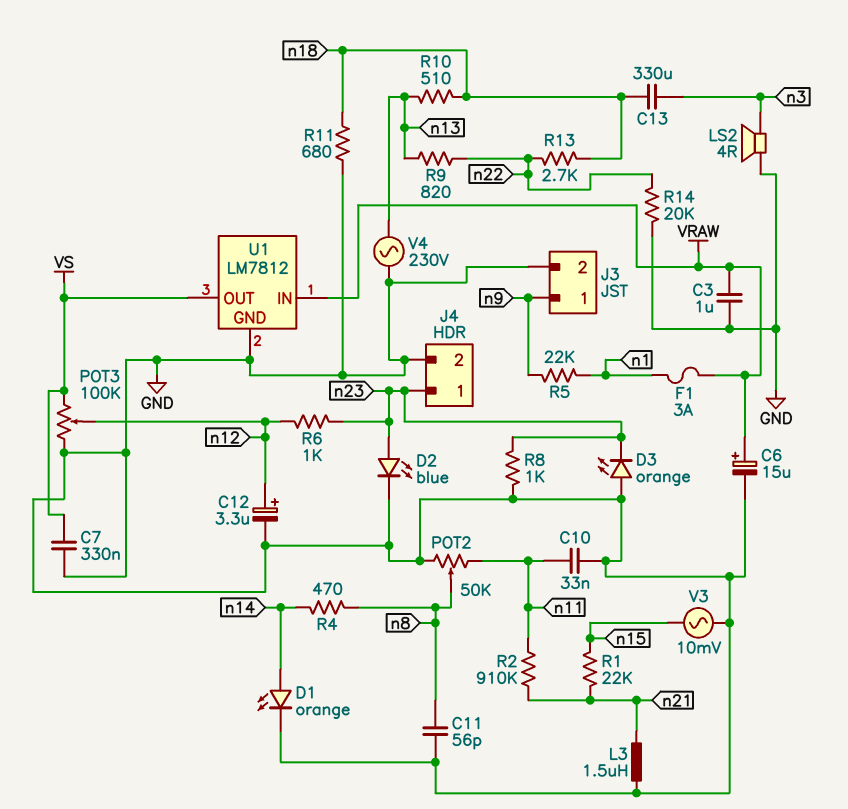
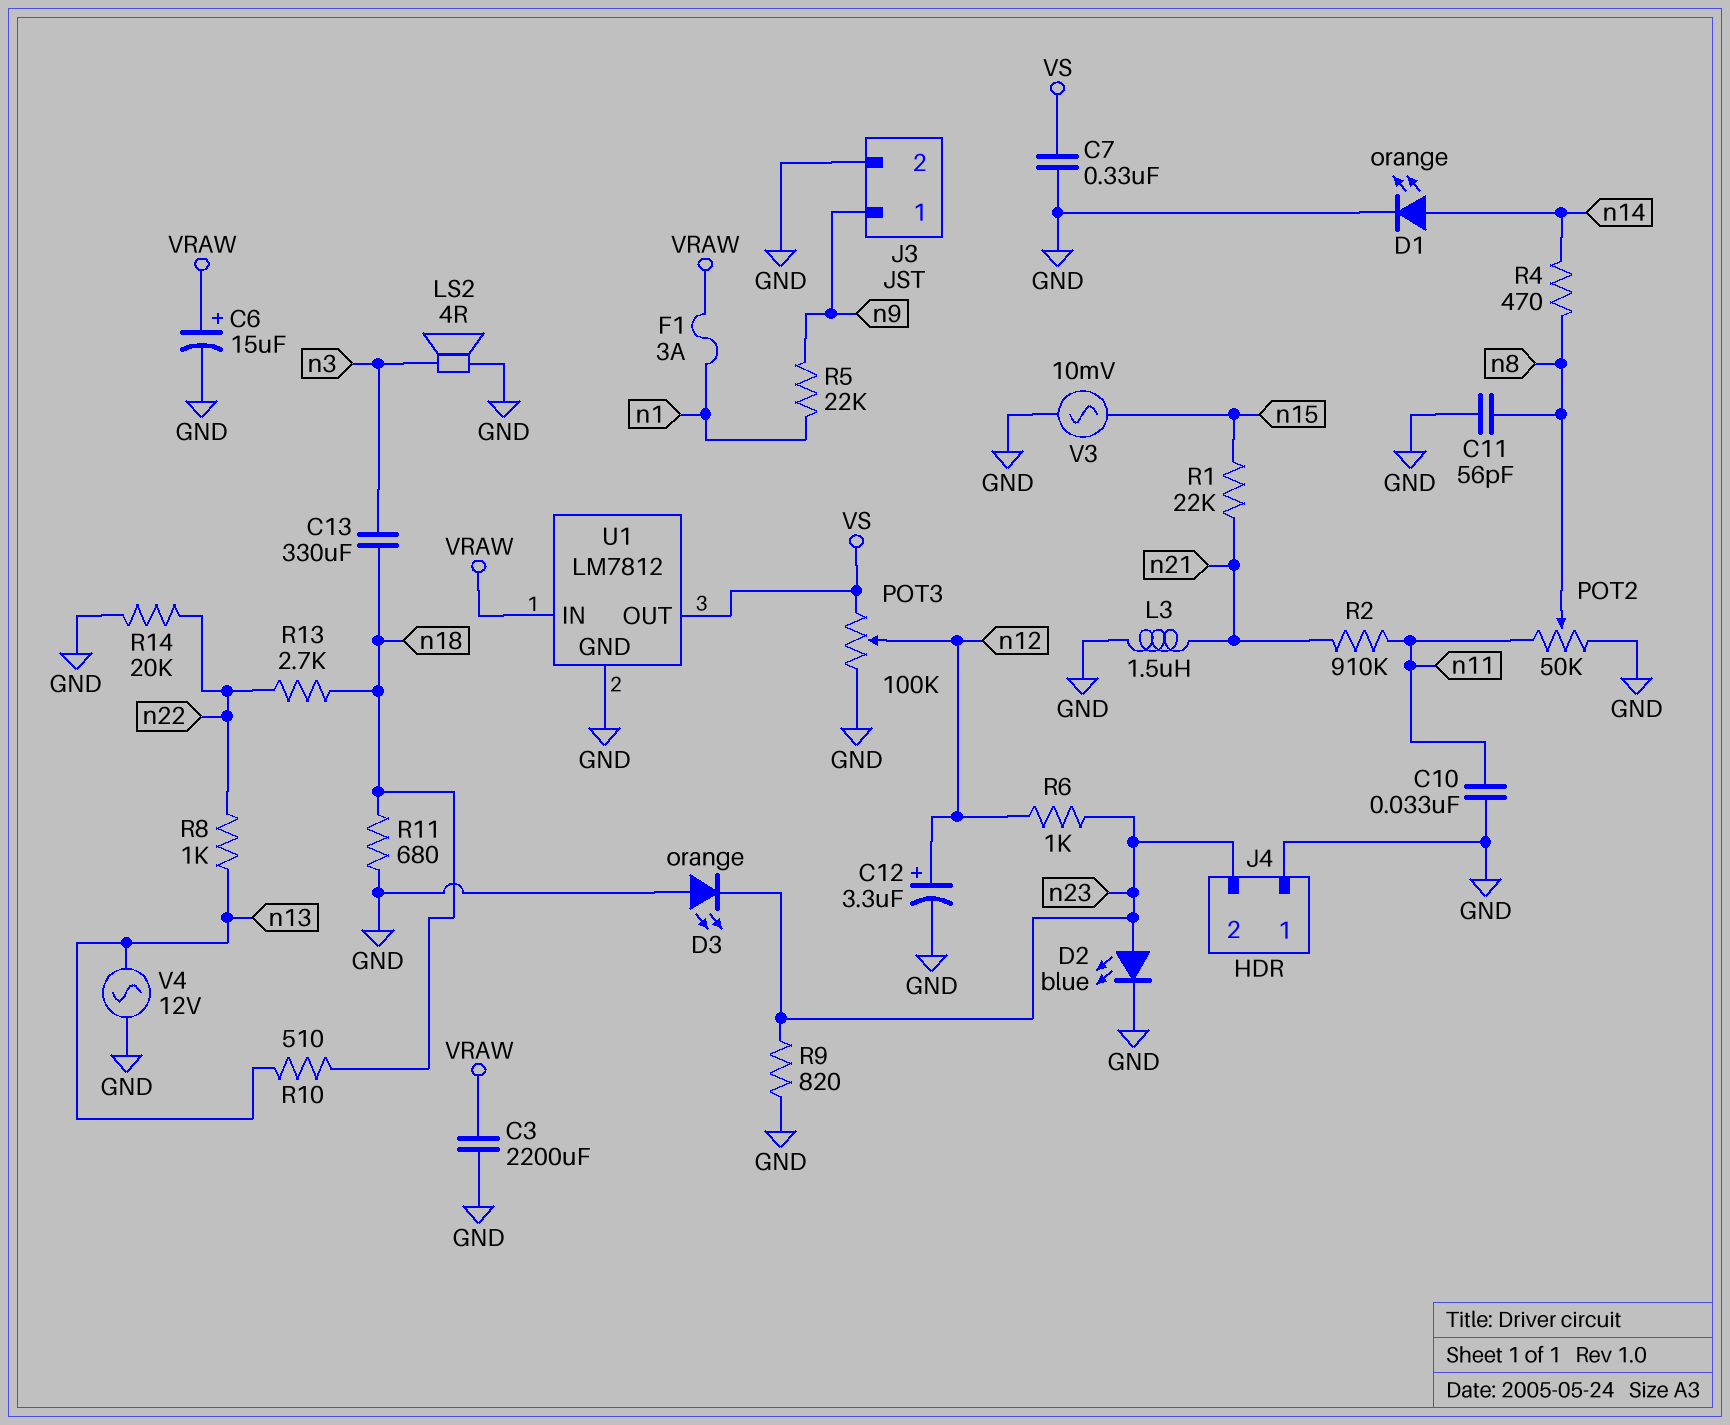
C3: 1uF (GND, VRAW) -> 2200uF (GND, VRAW)
J4 pin 1: n23 -> GND
J4 pin 2: GND -> n23
R8: 1k (GND, n23) -> 1k (n13, n22)
R9: 820 (n13, n22) -> 820 (GND, n23)
V4: AC 230V (GND, n13) -> AC 12V (GND, n13)

